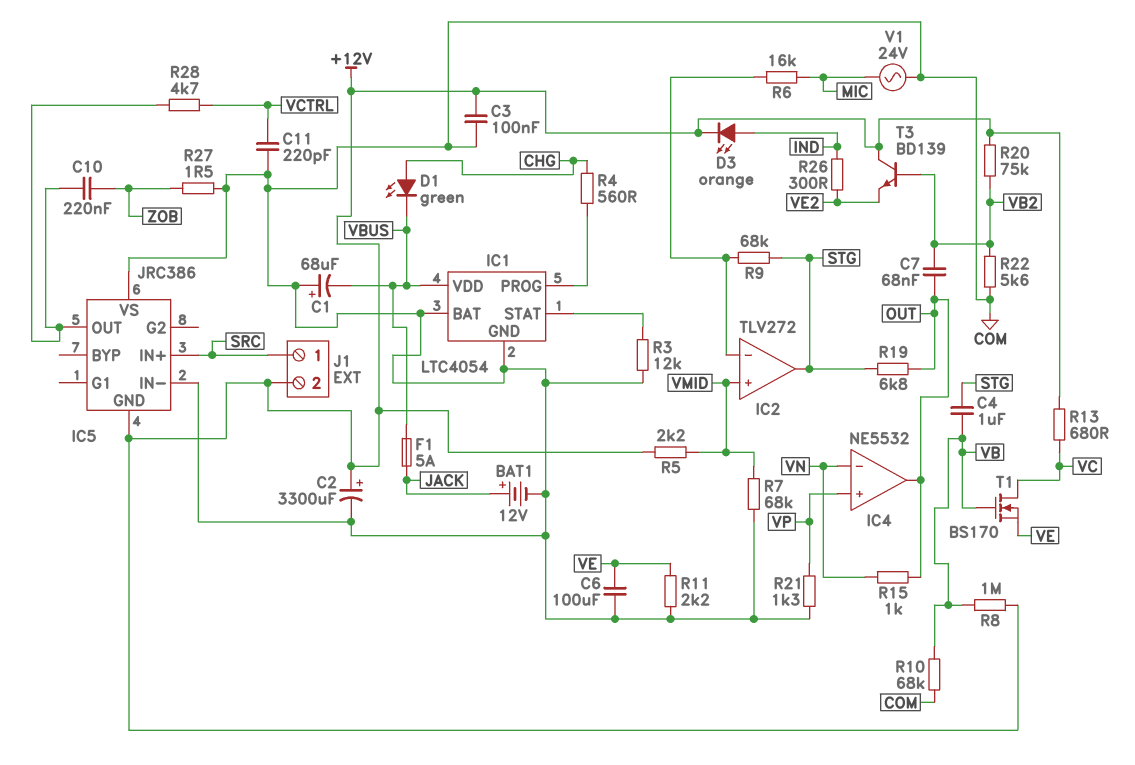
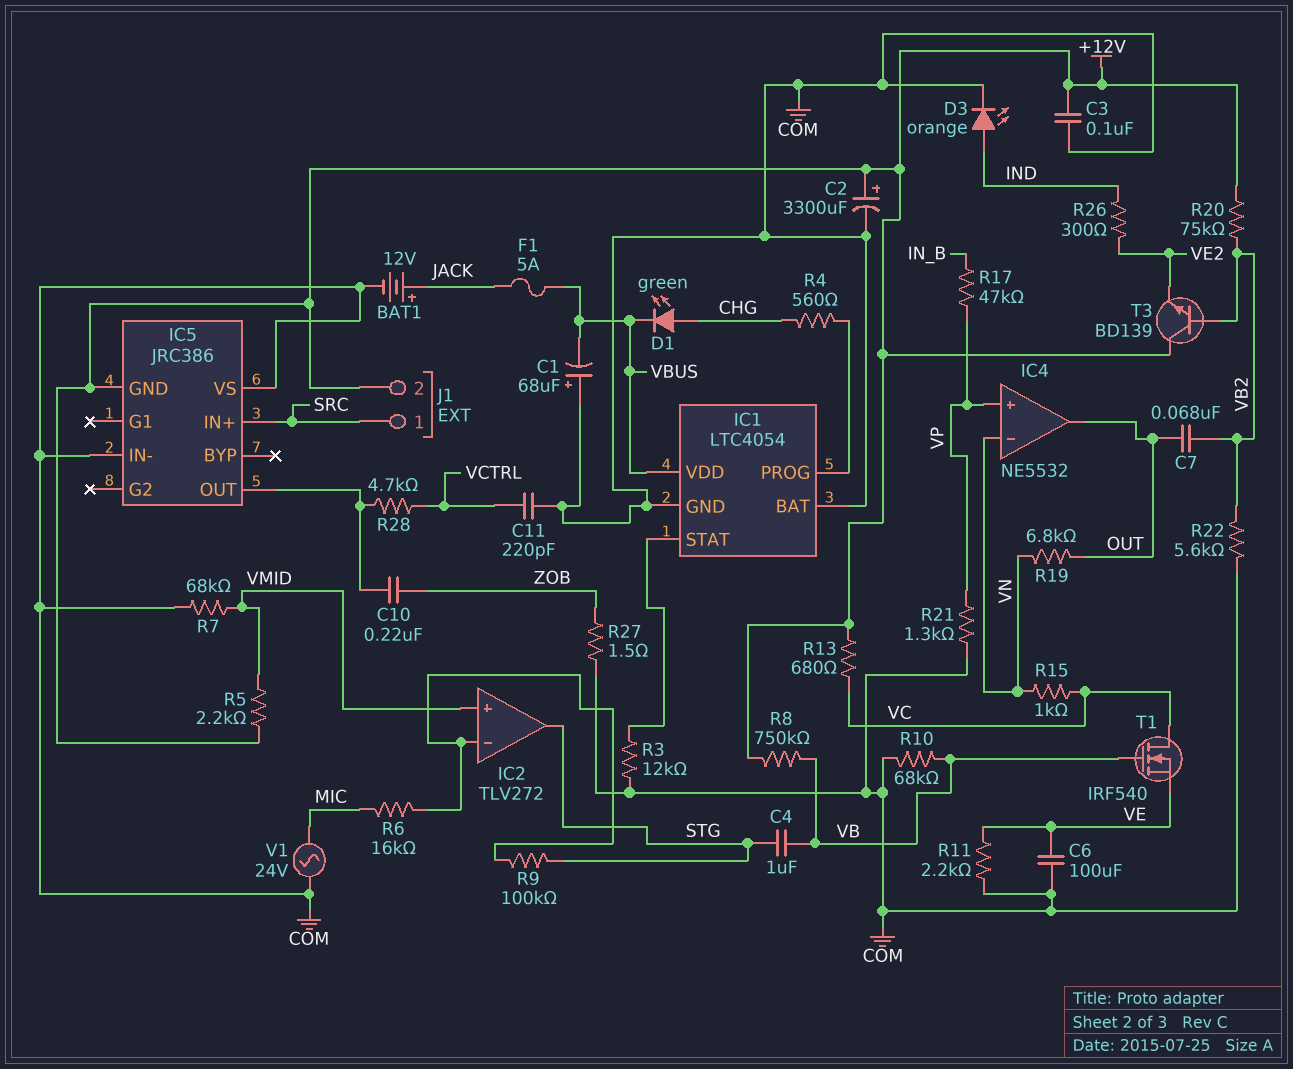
D3: LED orange (A IND, K +12V) -> LED orange (A IND, K COM)
R8: 1M (+12V, VB) -> 750k (+12V, VB)
R9: 68k (IC2/in-, STG) -> 100k (IC2/in-, STG)
R15: 1k (OUT, VN) -> 1k (VC, VN)
R17: none -> 47k (IN_B, VP)
R19: 6.8k (OUT, STG) -> 6.8k (OUT, VN)
T1: NMOS BS170 (G VB, D VC, S VE) -> NMOS IRF540 (G VB, D VC, S VE)

